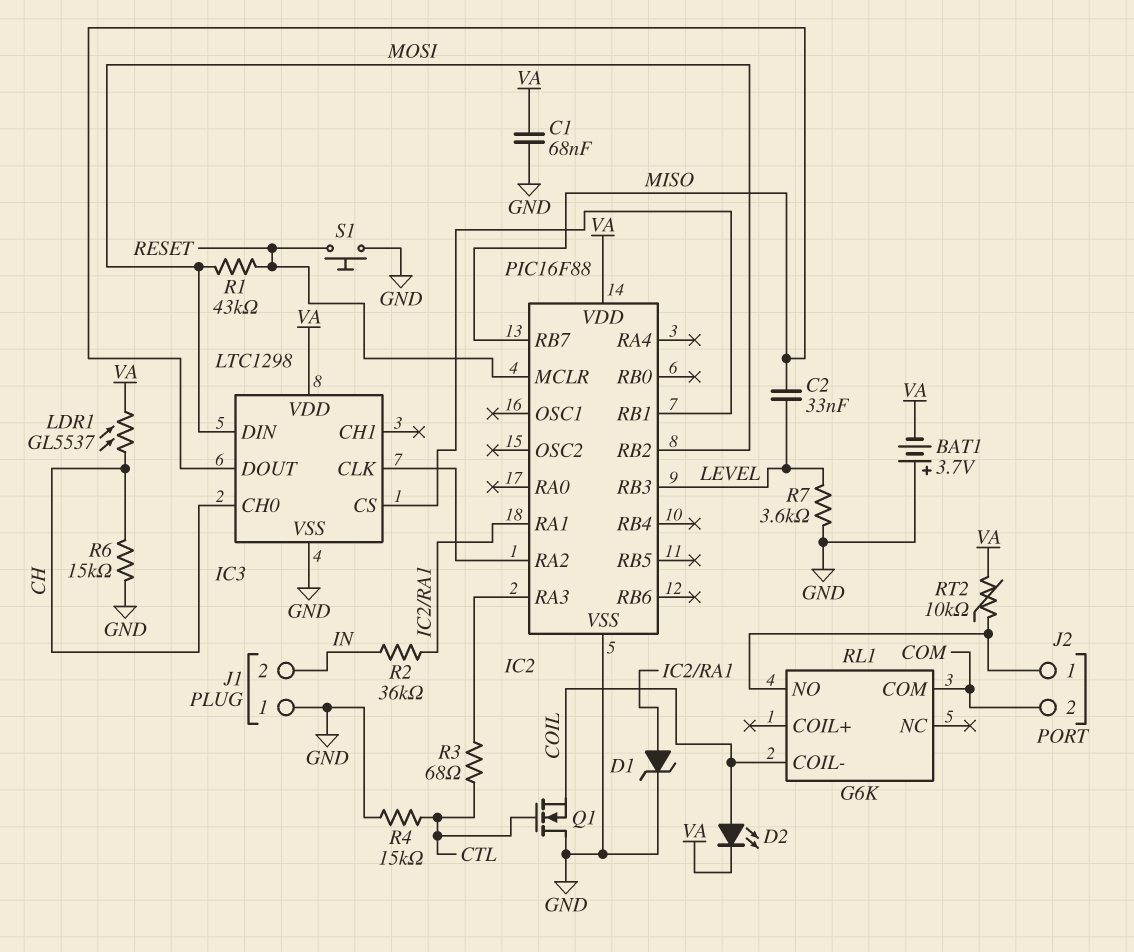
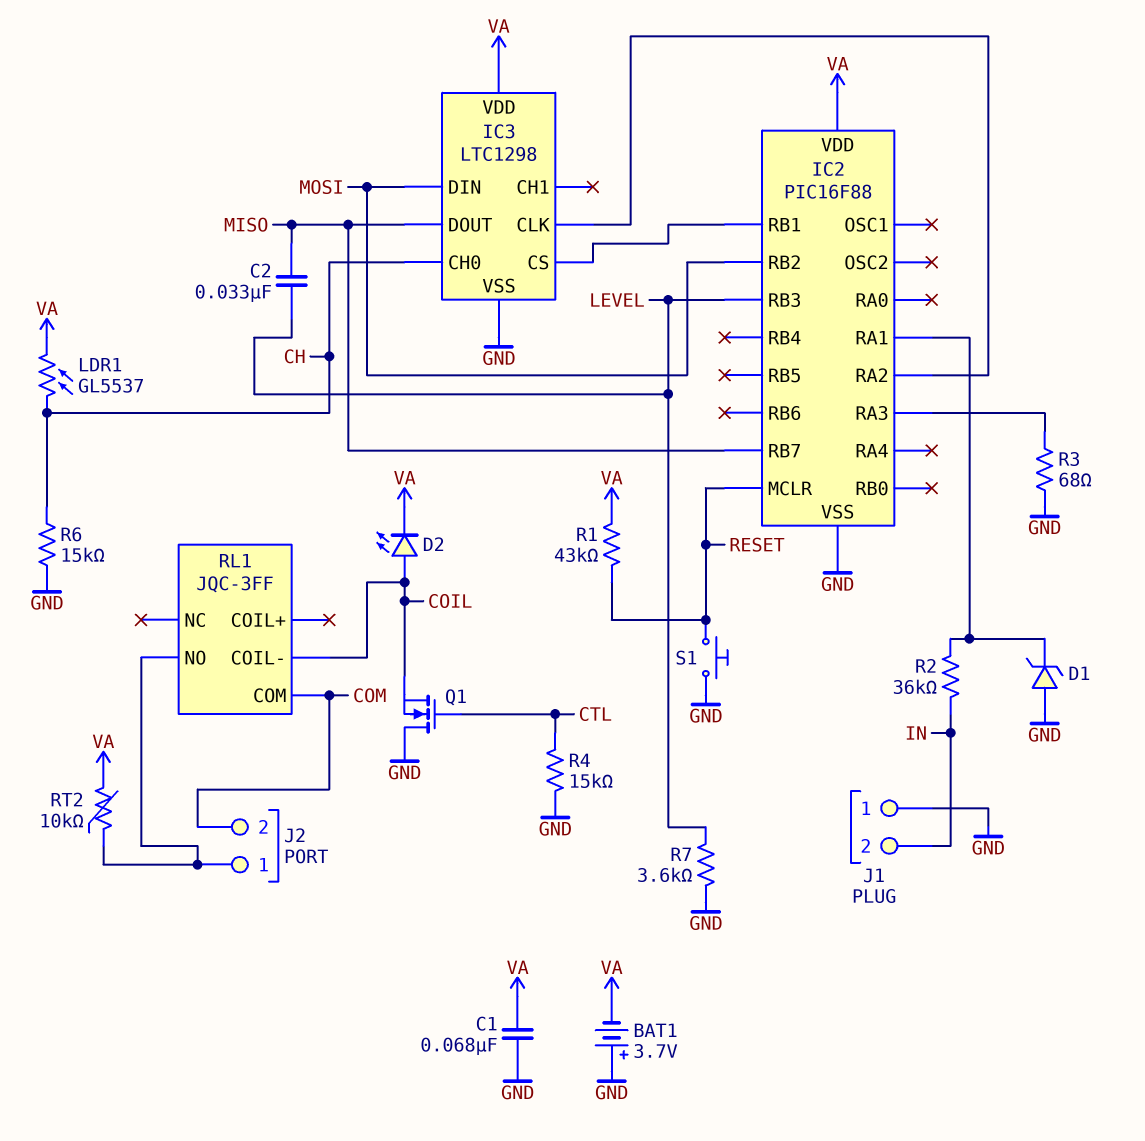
D1: zener (A IC2/RA1, K GND) -> zener (A GND, K IC2/RA1)
R1: 43k (MOSI, RESET) -> 43k (RESET, VA)
R3: 68 (CTL, IC2/RA3) -> 68 (GND, IC2/RA3)
RL1: G6K -> JQC-3FF

